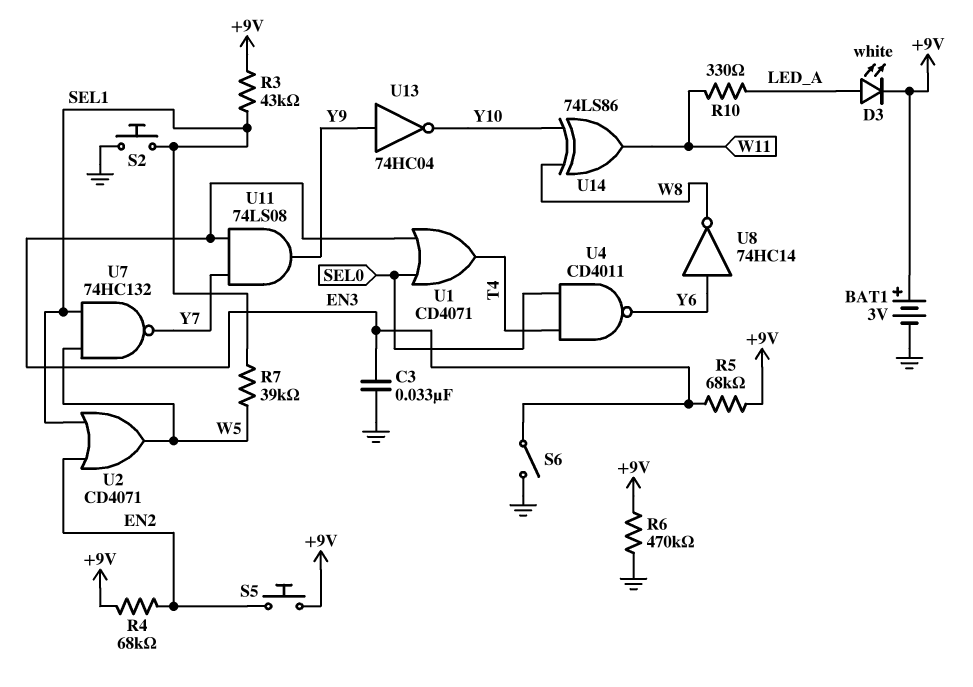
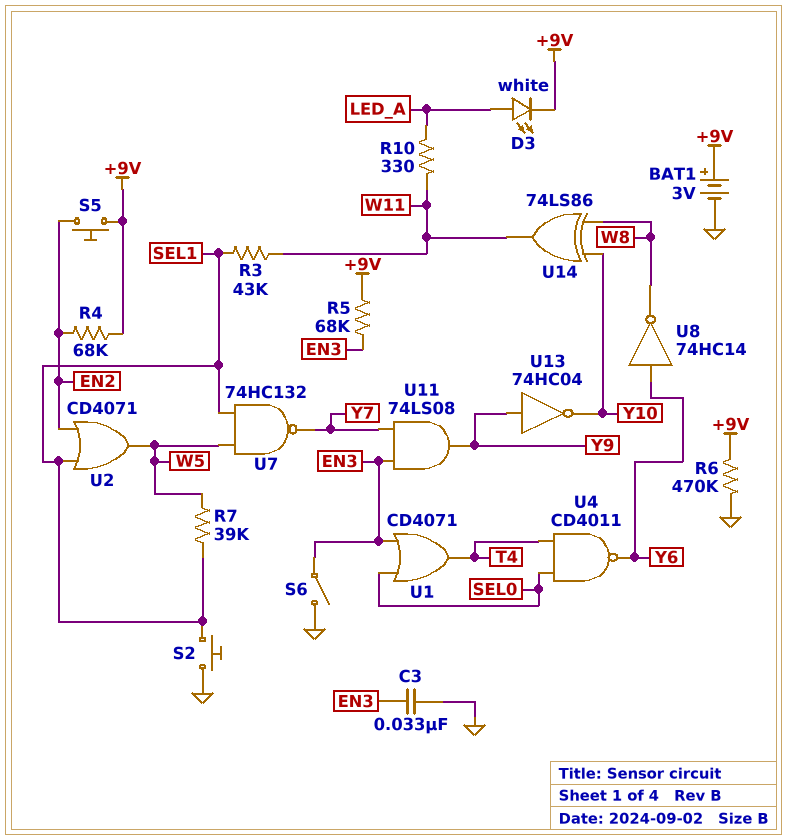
R3: 43k (+9V, SEL1) -> 43k (SEL1, W11)

